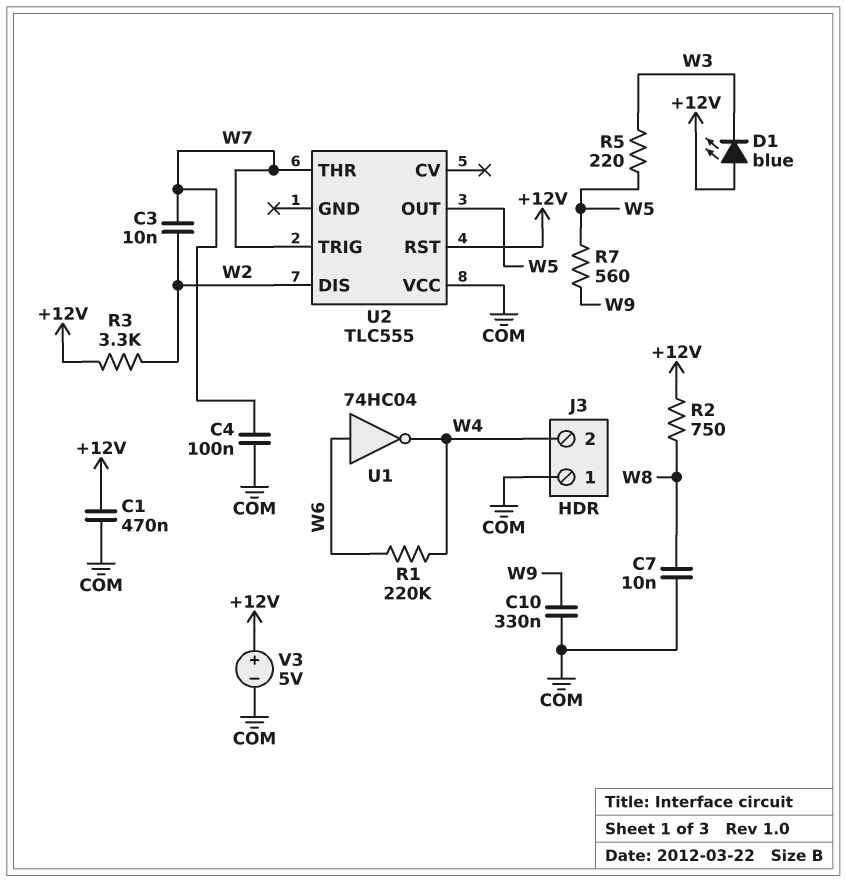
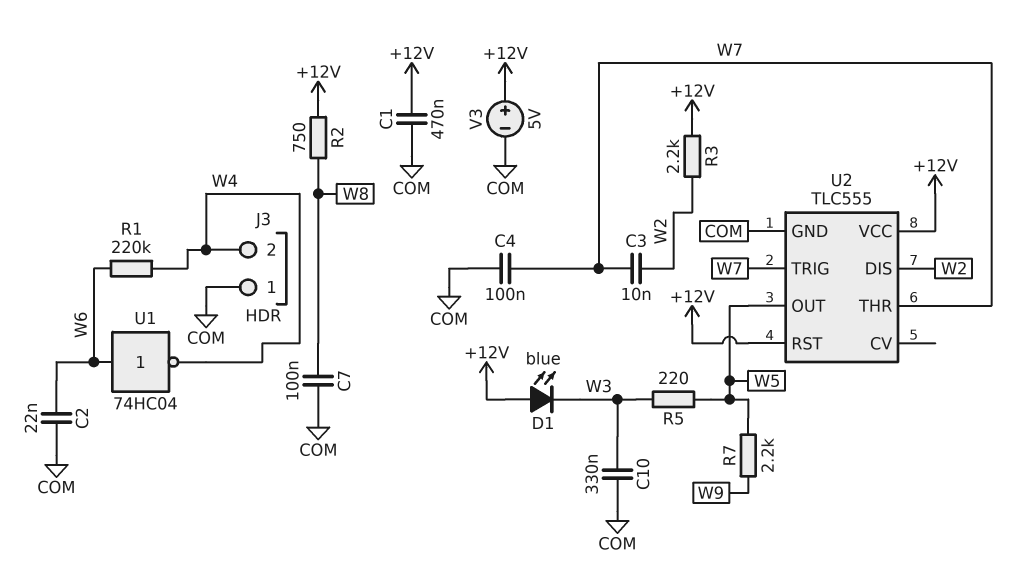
C2: none -> 22nF (COM, W6)
C7: 10nF (COM, W8) -> 100nF (COM, W8)
C10: 330nF (COM, W9) -> 330nF (COM, W3)
R3: 3.3k (+12V, W2) -> 2.2k (+12V, W2)
R7: 560 (W5, W9) -> 2.2k (W5, W9)
U2 pin GND: none -> COM
U2 pin VCC: COM -> +12V

